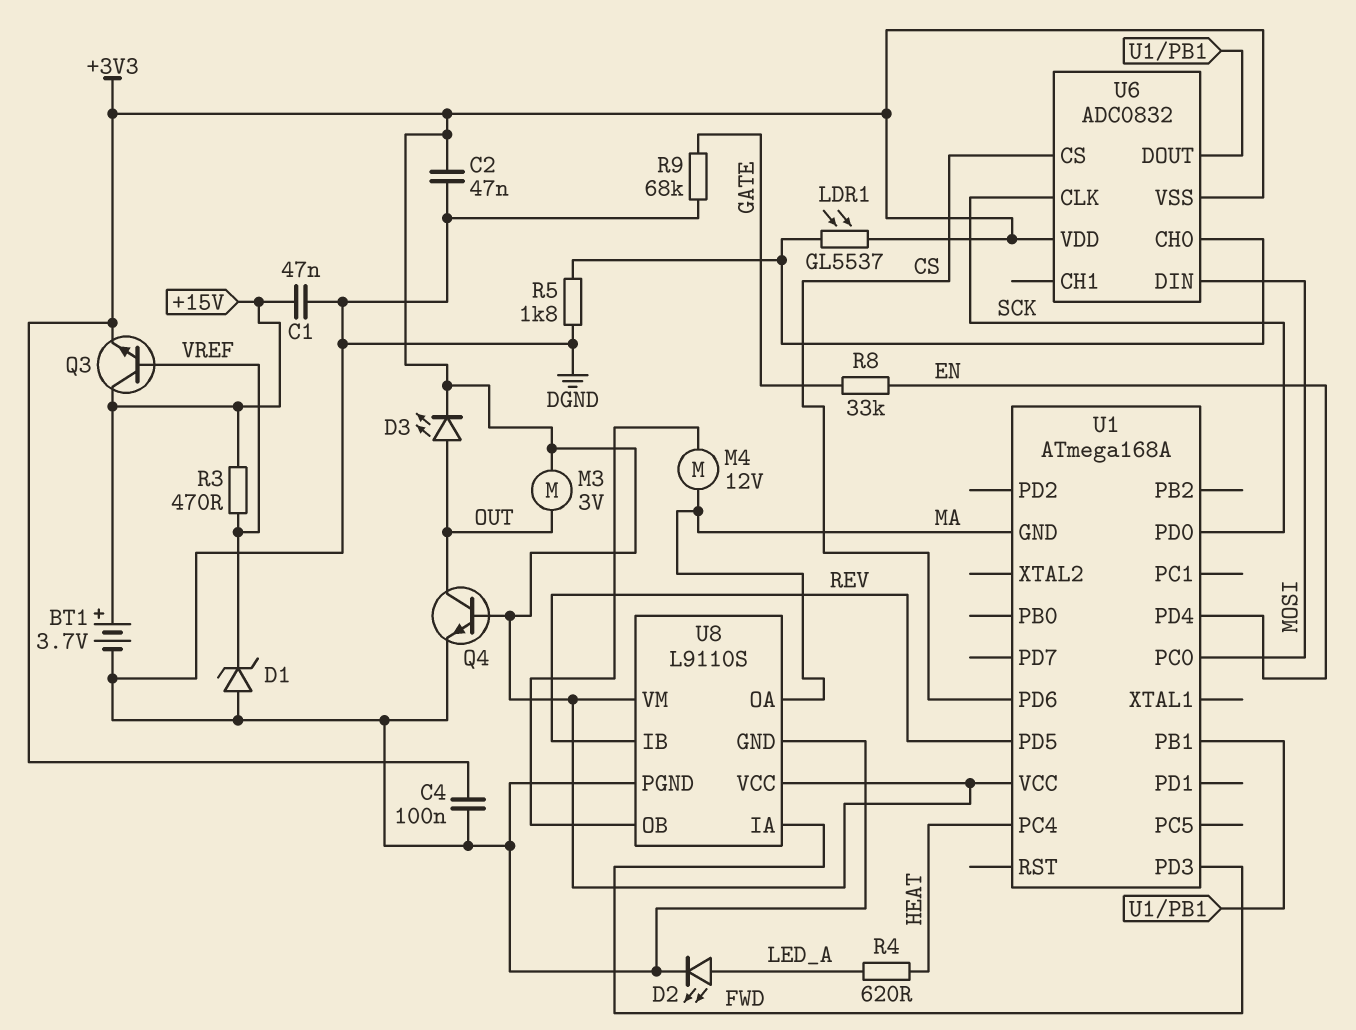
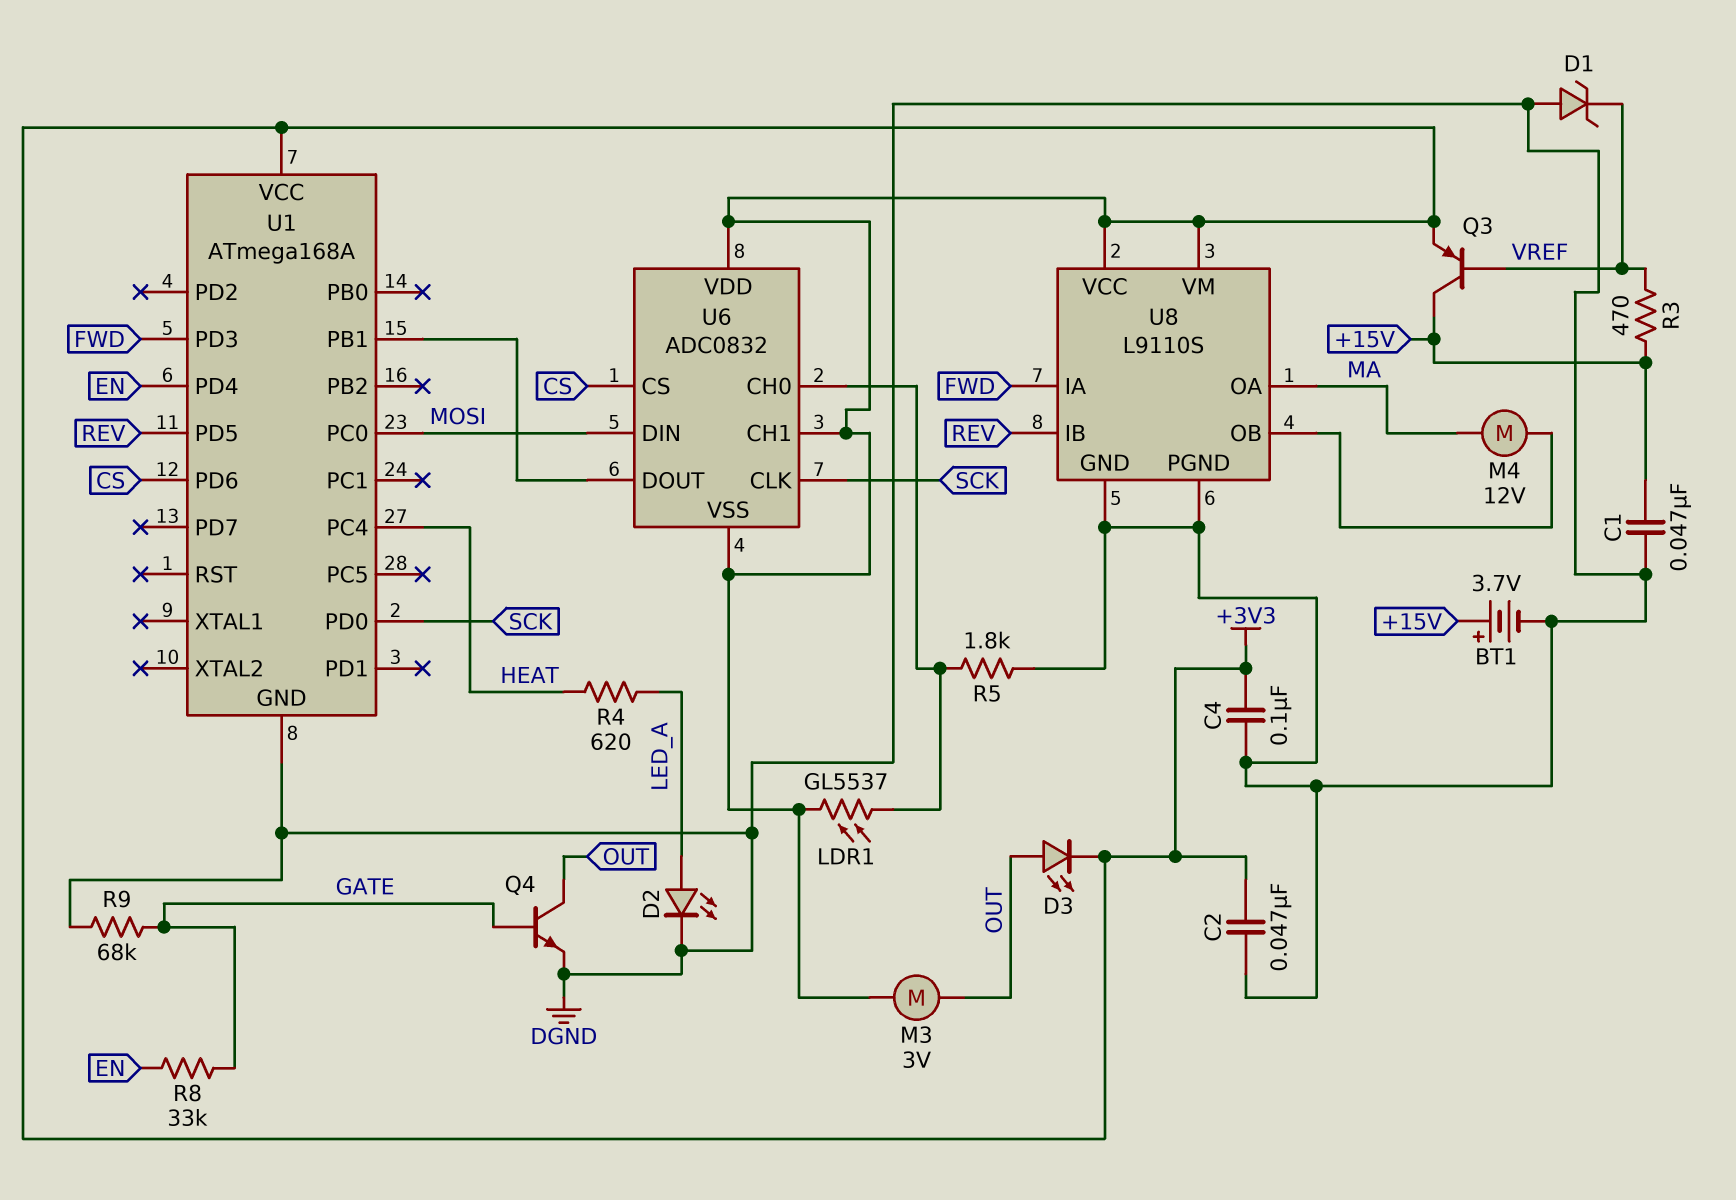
Q3: NPN (B VREF, C +15V, E +3V3) -> PNP (B VREF, C +15V, E +3V3)
Q4: NPN (B +3V3, C OUT, E DGND) -> NPN (B GATE, C OUT, E DGND)
U1 pin GND: MA -> DGND
U6 pin CH1: none -> +3V3

